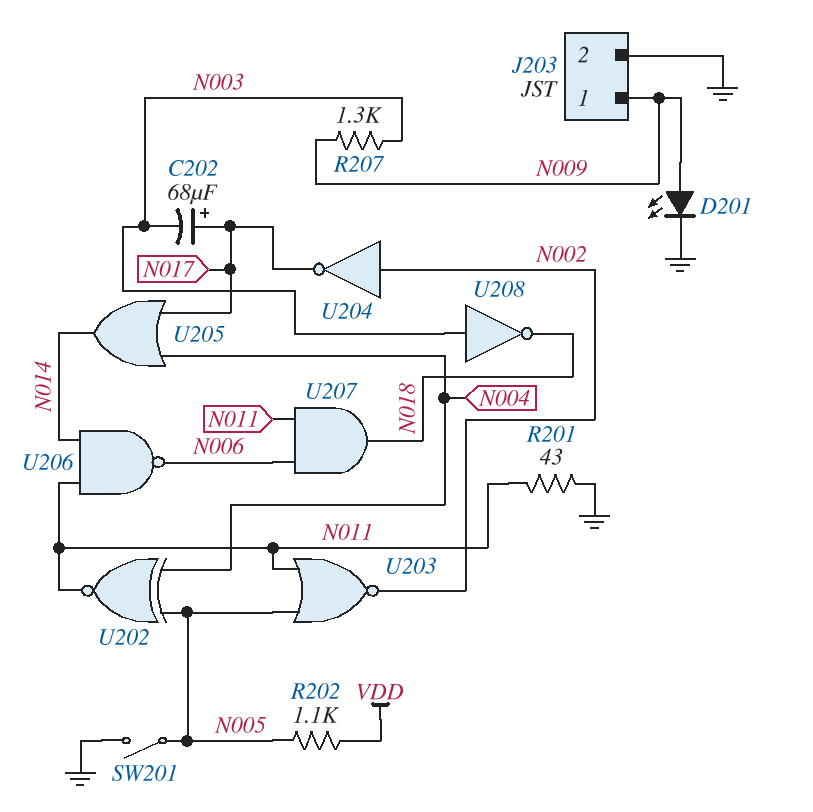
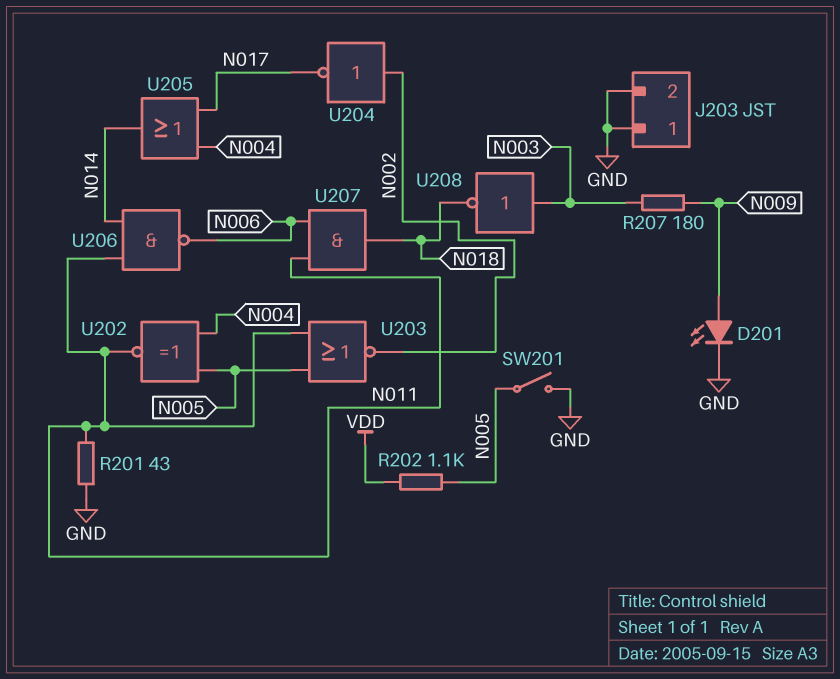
C202: 68uF (plus N017, minus N003) -> none
J203 pin 1: N009 -> GND
R207: 1.3k (N003, N009) -> 180 (N003, N009)

